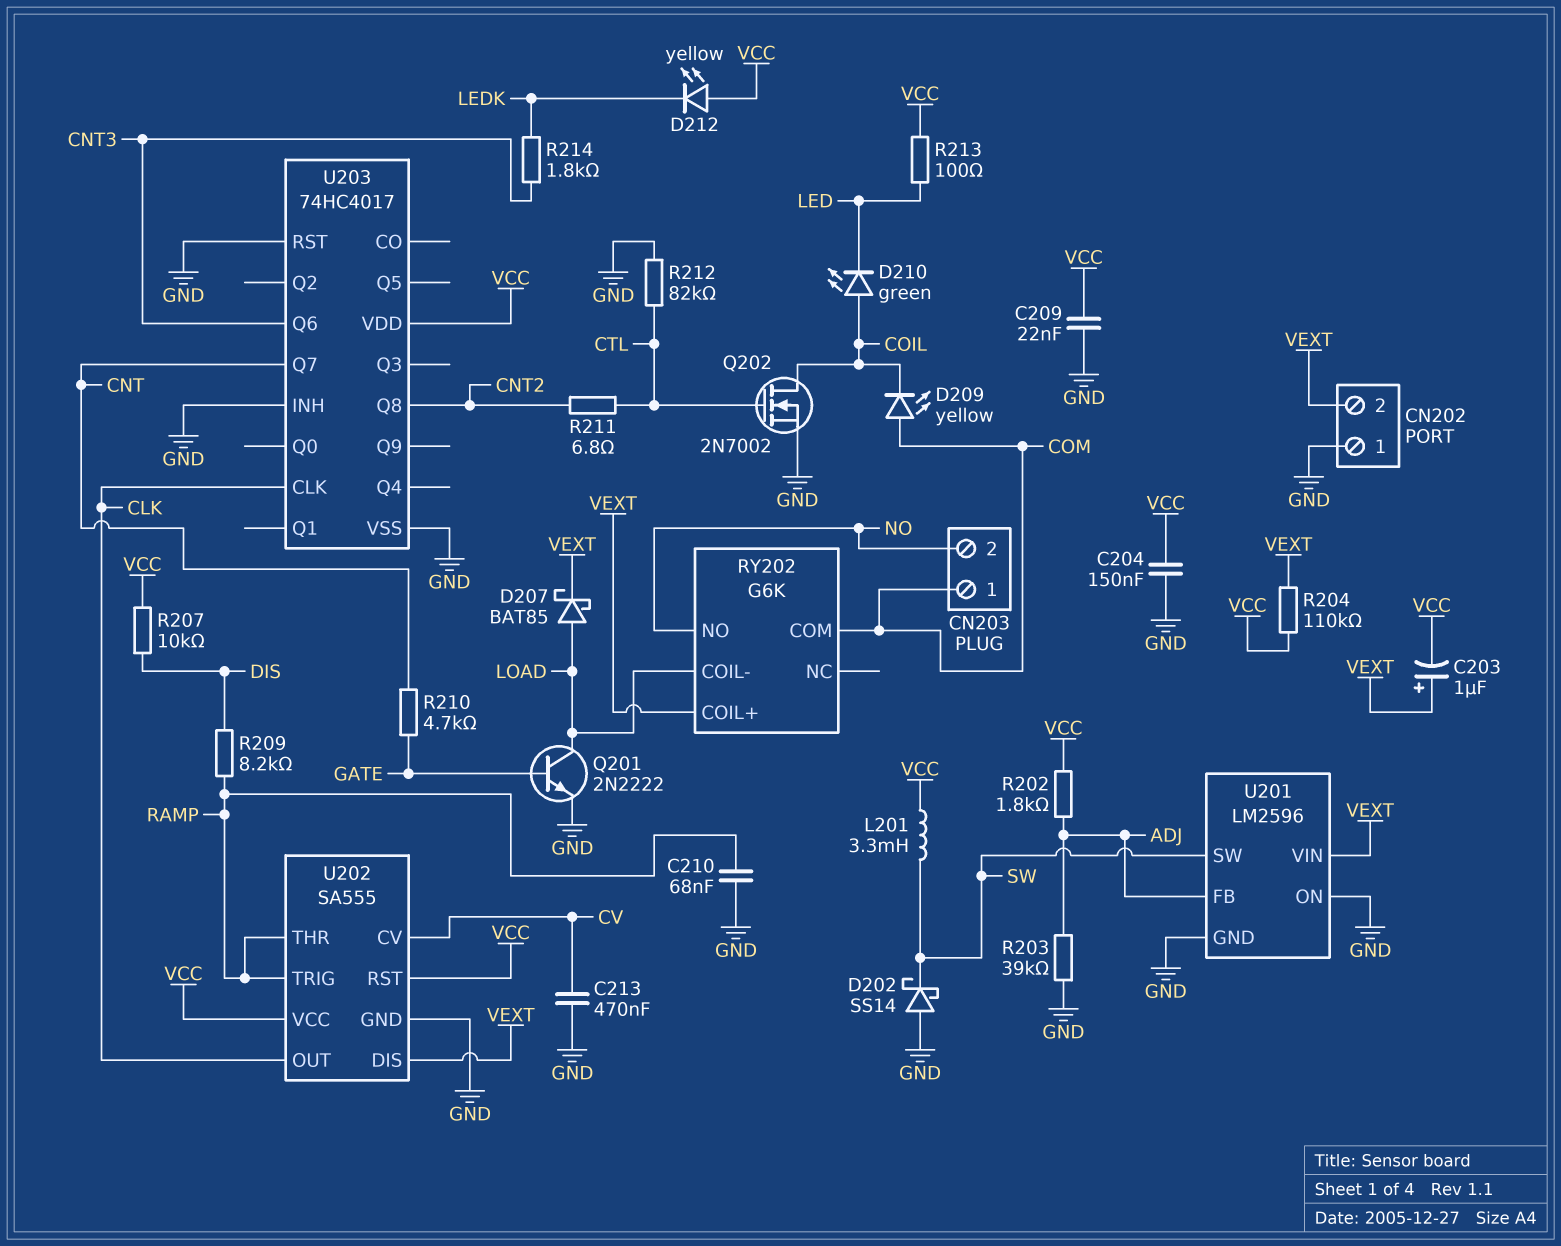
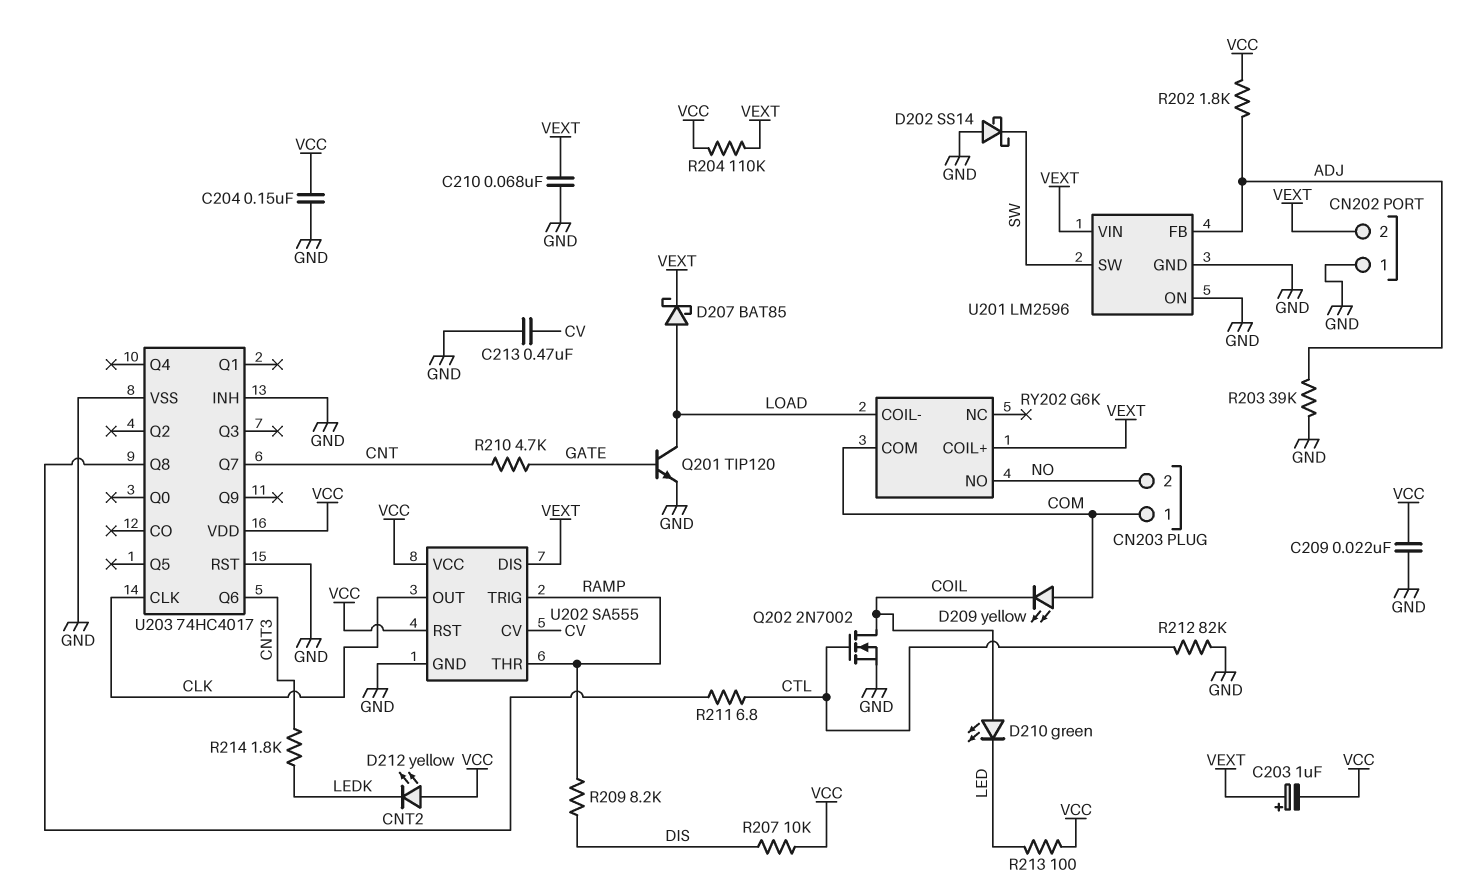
C210: 68nF (GND, RAMP) -> 68nF (GND, VEXT)
L201: 3.3mH (SW, VCC) -> none
Q201: NPN 2N2222 (B GATE, C LOAD, E GND) -> NPN TIP120 (B GATE, C LOAD, E GND)

